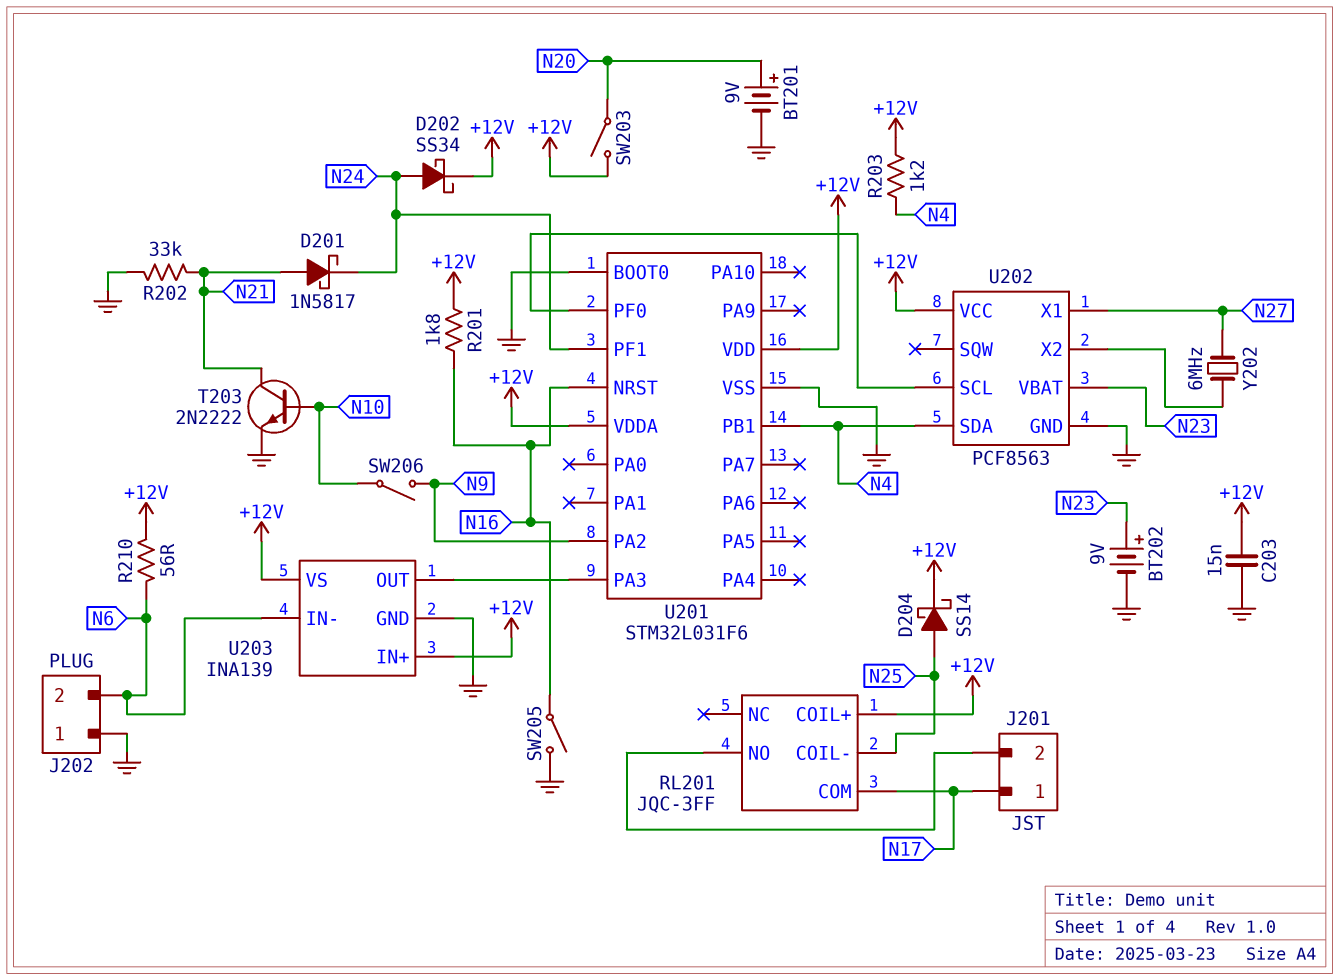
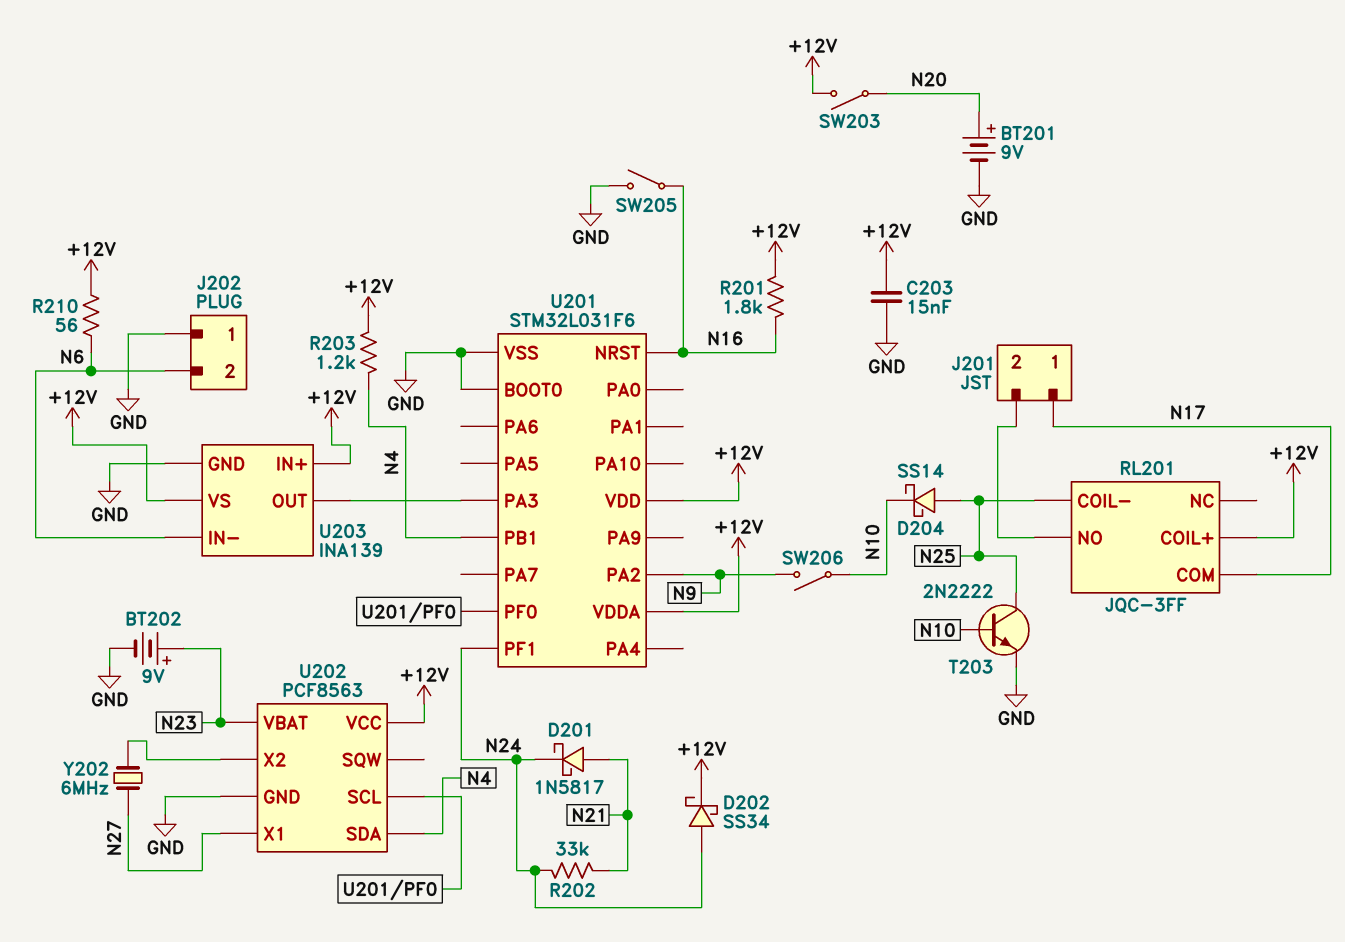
D204: schottky SS14 (A N25, K +12V) -> schottky SS14 (A N25, K N10)
R202: 33k (GND, N21) -> 33k (N21, N24)
T203: NPN 2N2222 (B N10, C N21, E GND) -> NPN 2N2222 (B N10, C N25, E GND)

